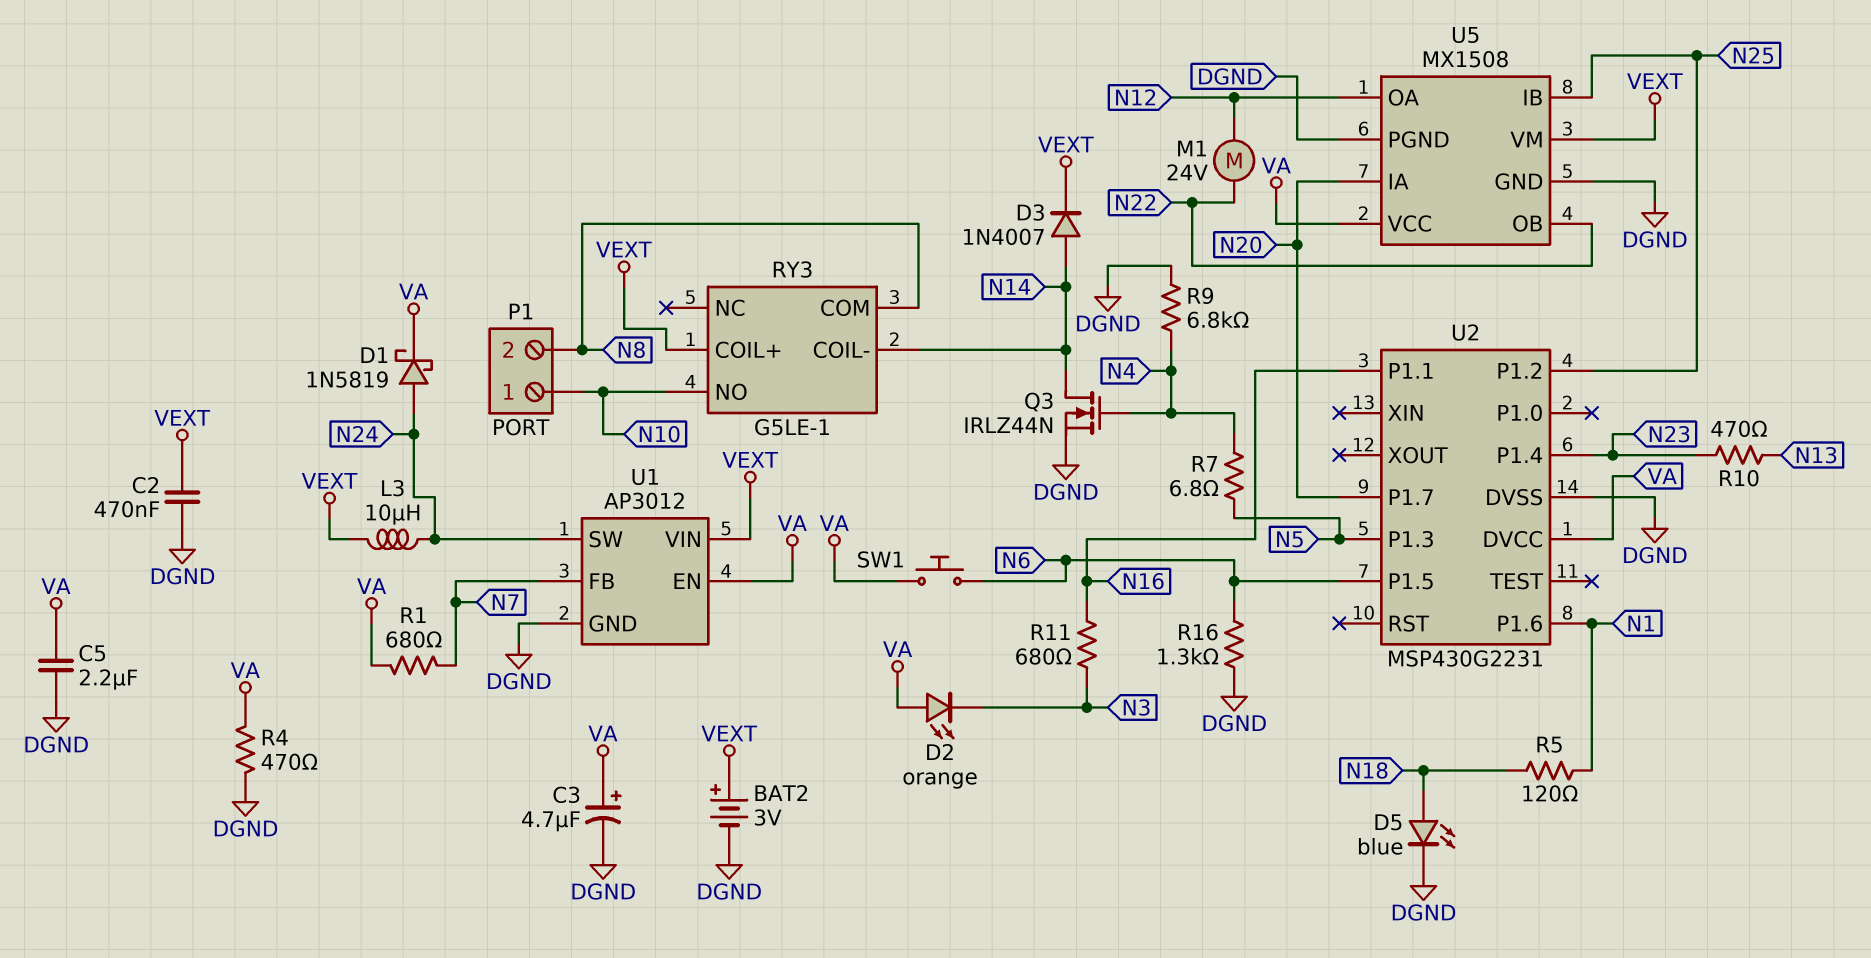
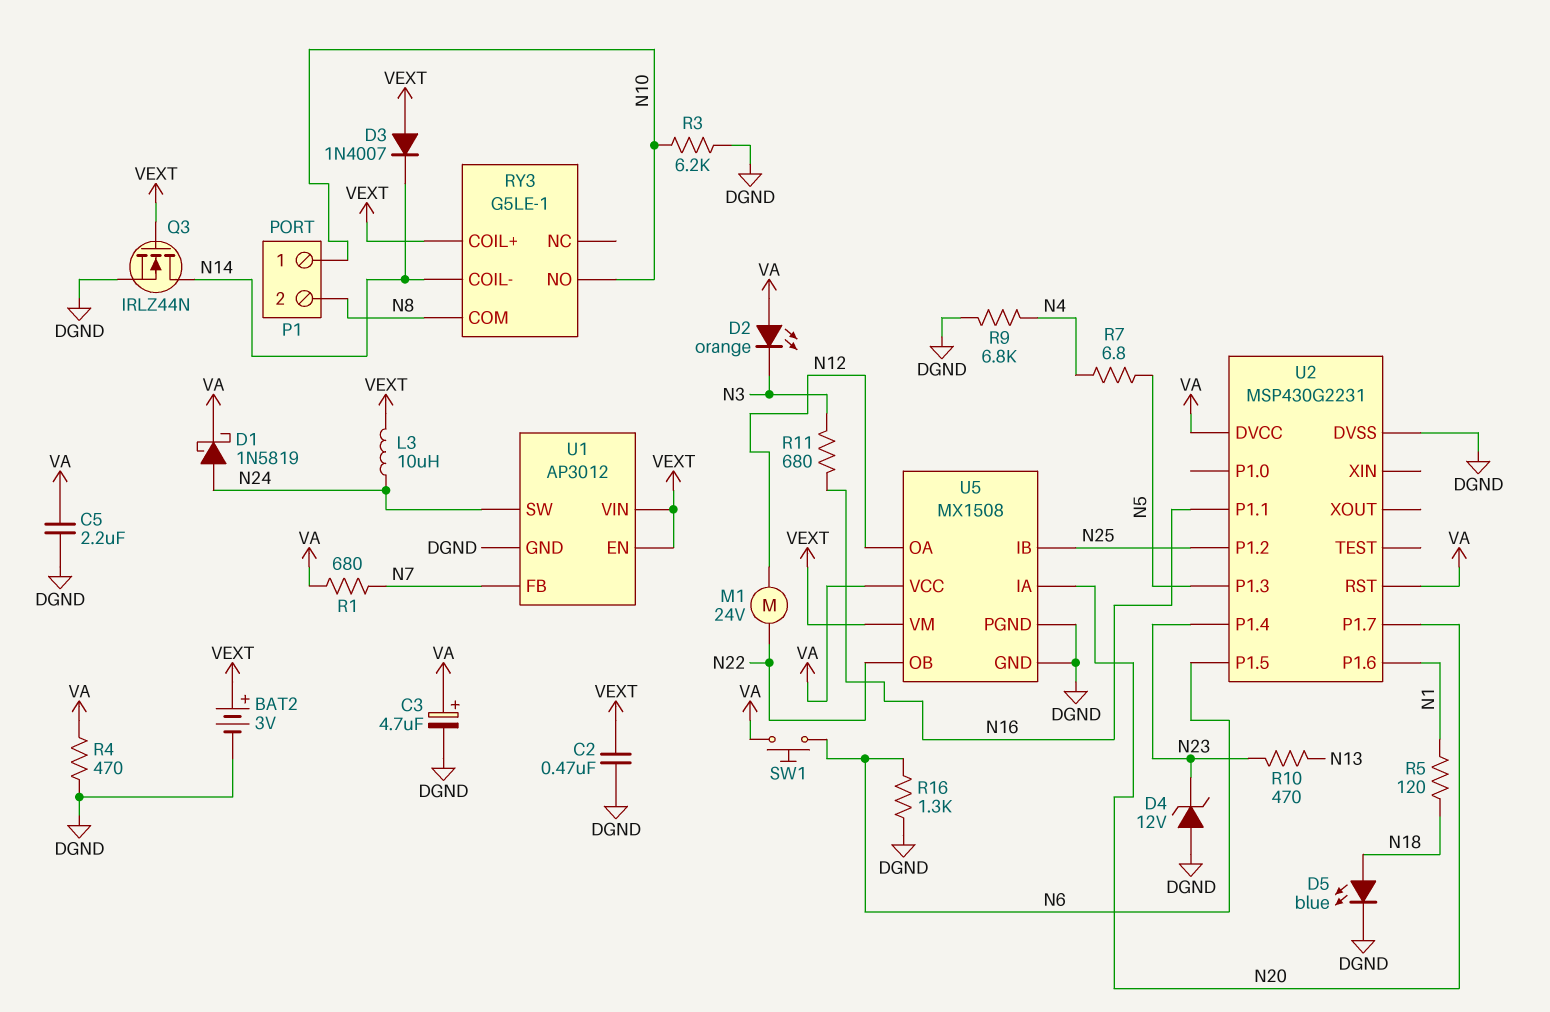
D3: diode 1N4007 (A N14, K VEXT) -> diode 1N4007 (A VEXT, K N14)
D4: none -> zener 12V (A DGND, K N23)
Q3: NMOS IRLZ44N (G N4, D N14, S DGND) -> NMOS IRLZ44N (G VEXT, D N14, S DGND)
R3: none -> 6.2k (DGND, N10)
U1 pin EN: VA -> VEXT
U2 pin RST: none -> VA

